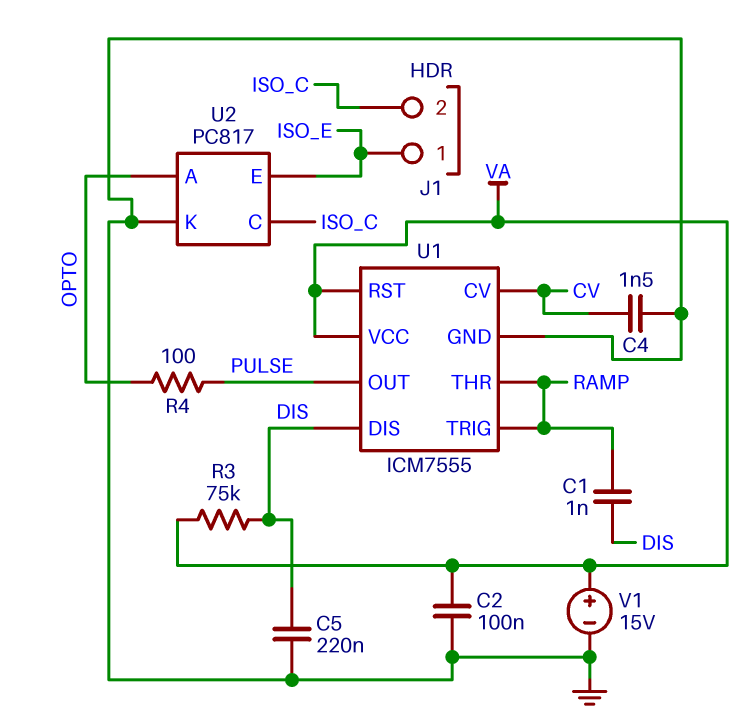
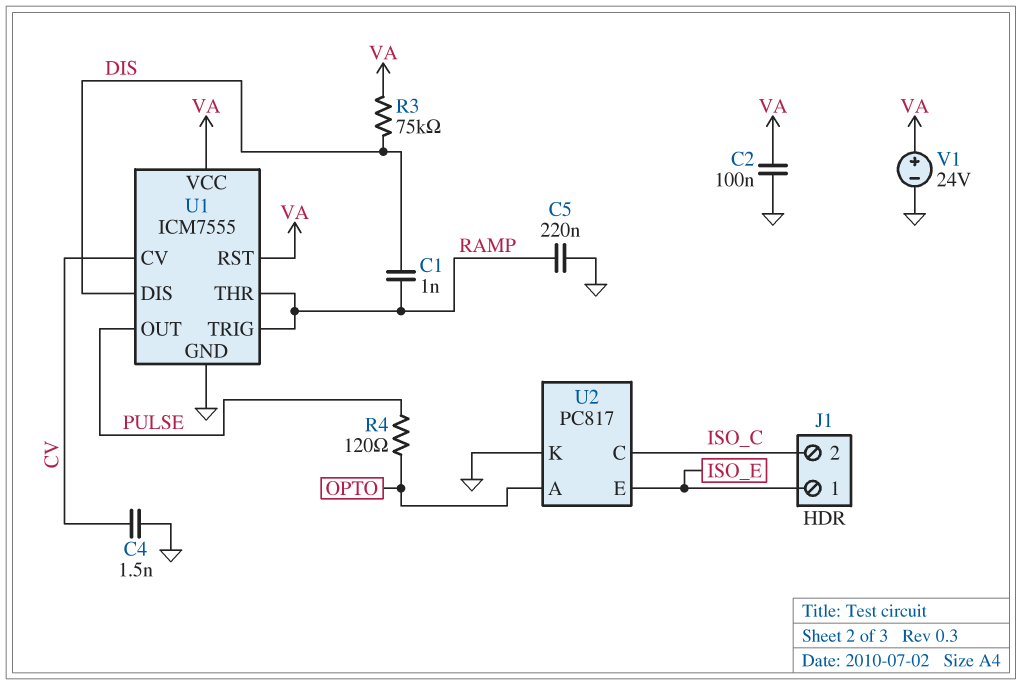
C5: 220nF (DIS, GND) -> 220nF (GND, RAMP)
R4: 100 (OPTO, PULSE) -> 120 (OPTO, PULSE)
V1: 15V (plus VA, minus GND) -> 24V (plus VA, minus GND)

